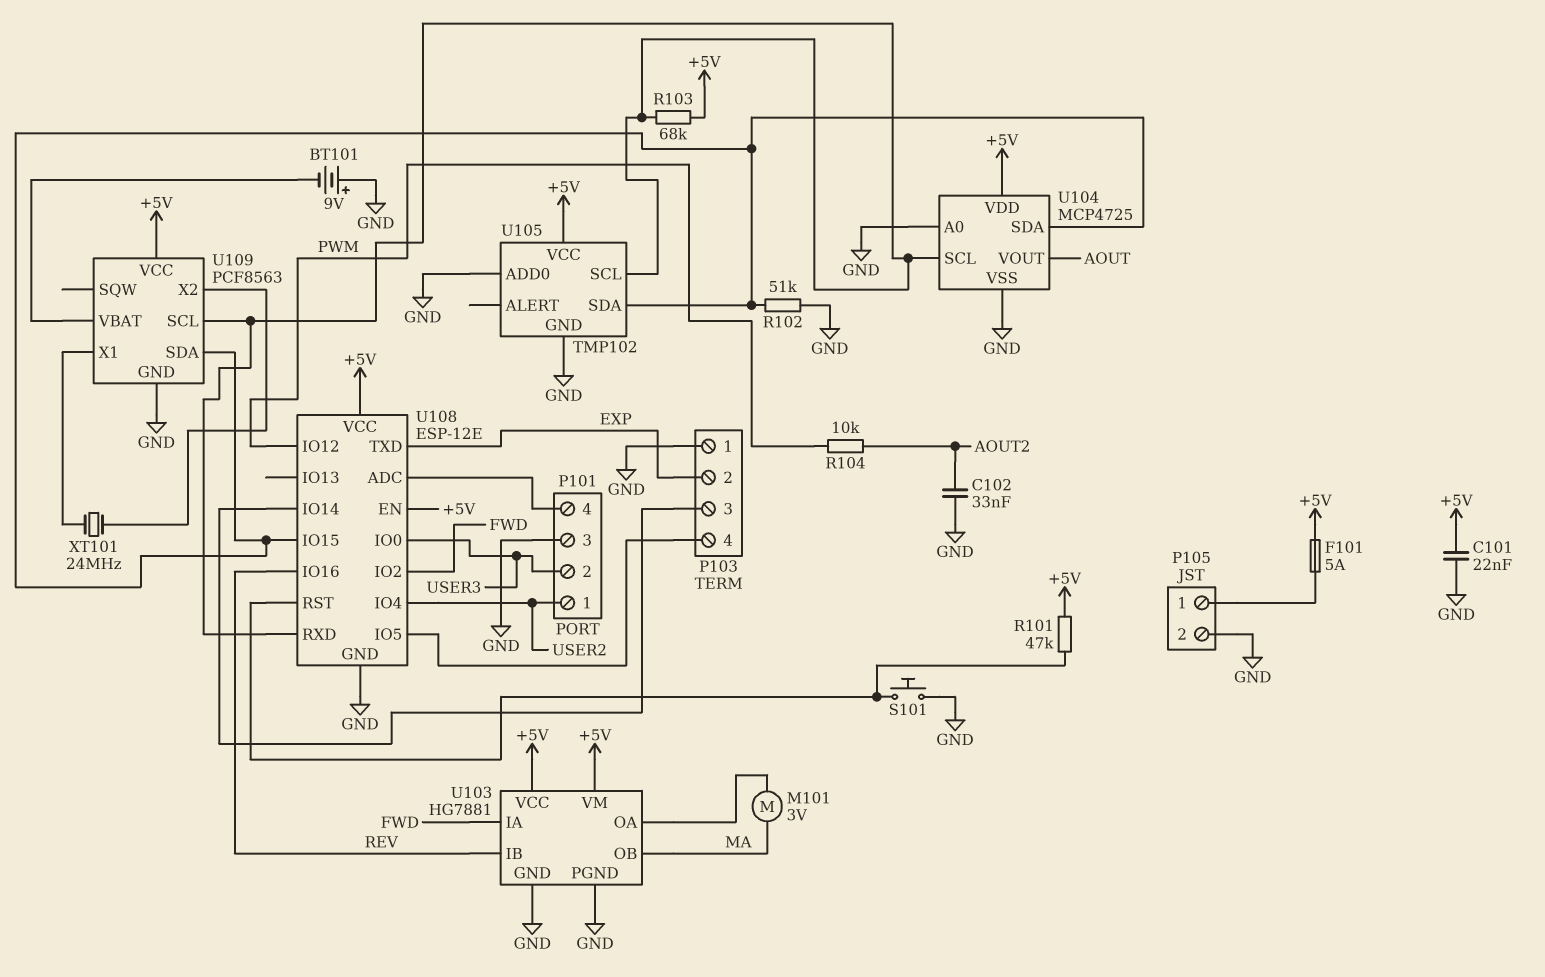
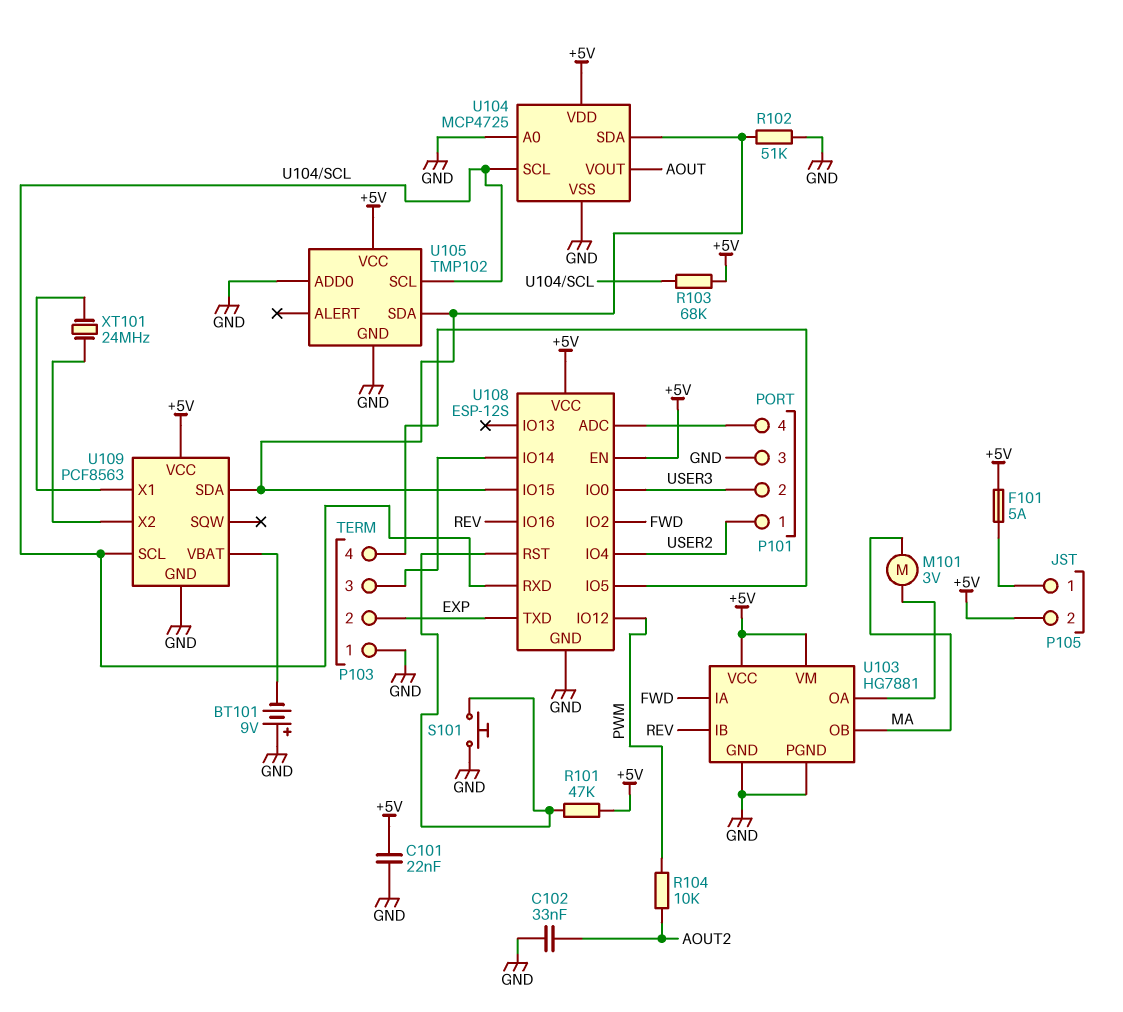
P105 pin 2: GND -> +5V
U108: ESP-12E -> ESP-12S

